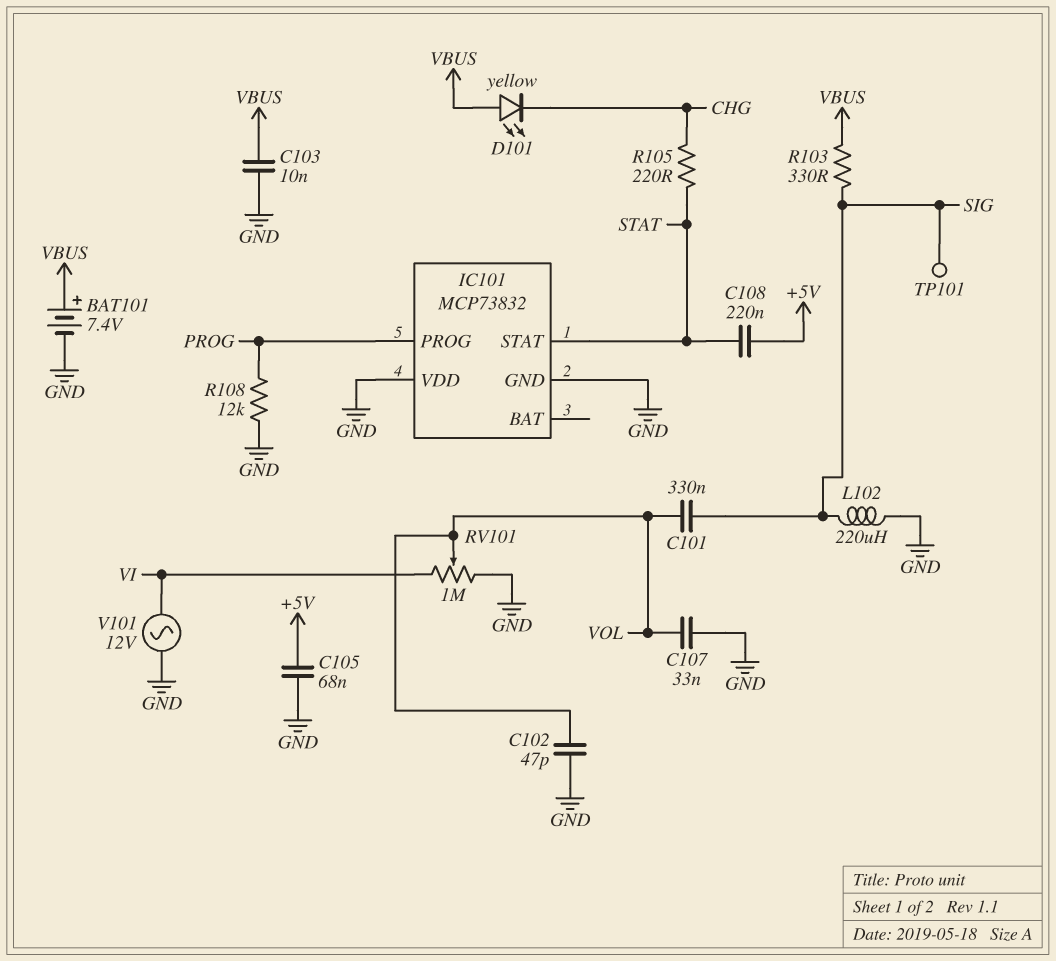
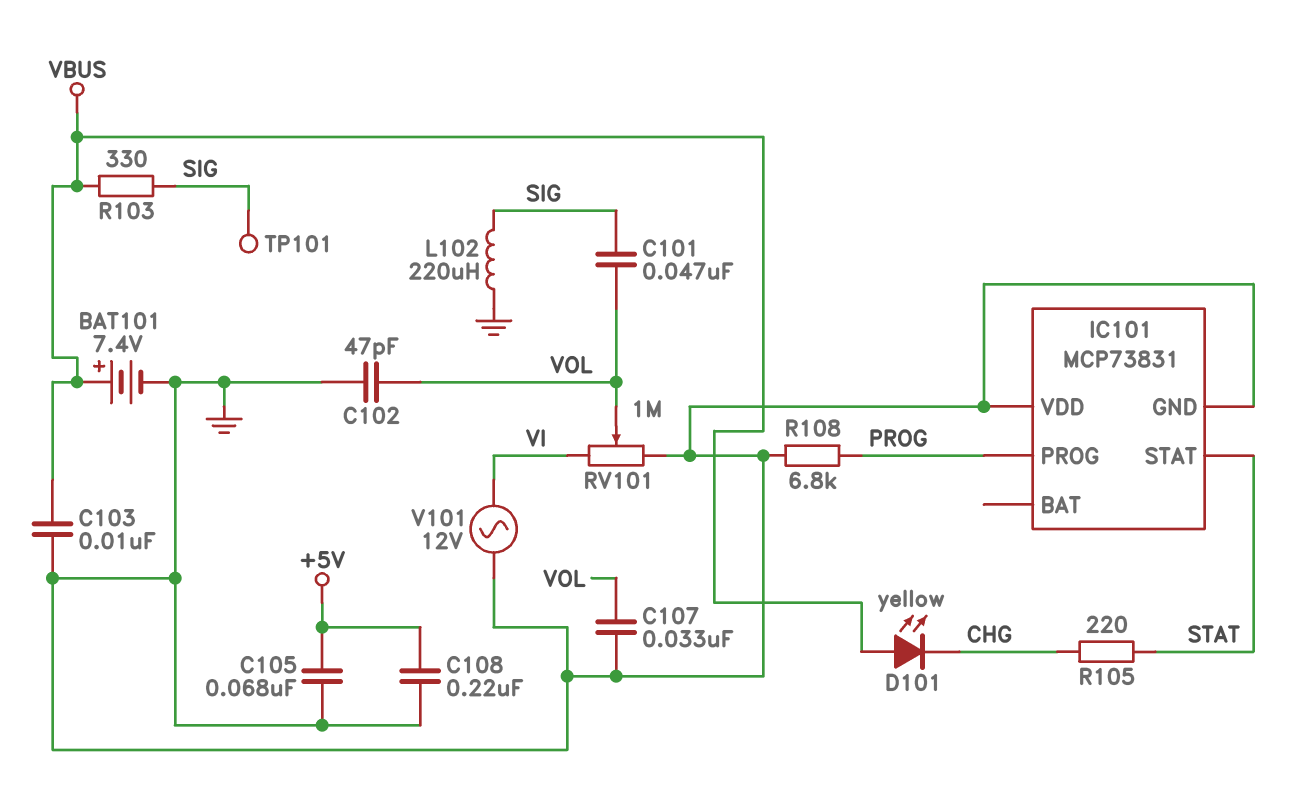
C101: 330nF (SIG, VOL) -> 47nF (SIG, VOL)
C108: 220nF (+5V, STAT) -> 220nF (+5V, GND)
IC101: MCP73832 -> MCP73831
R108: 12k (GND, PROG) -> 6.8k (GND, PROG)

